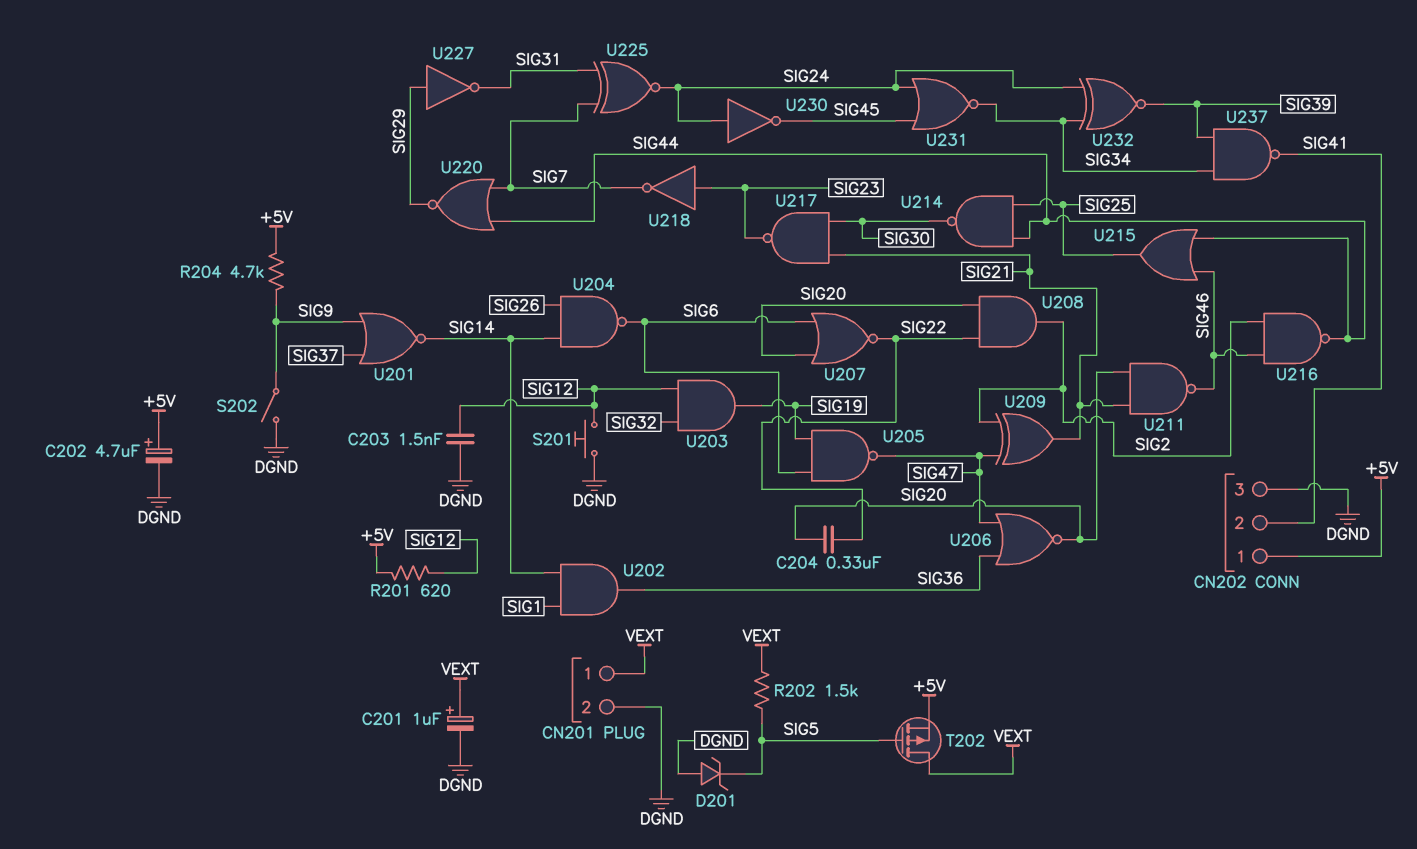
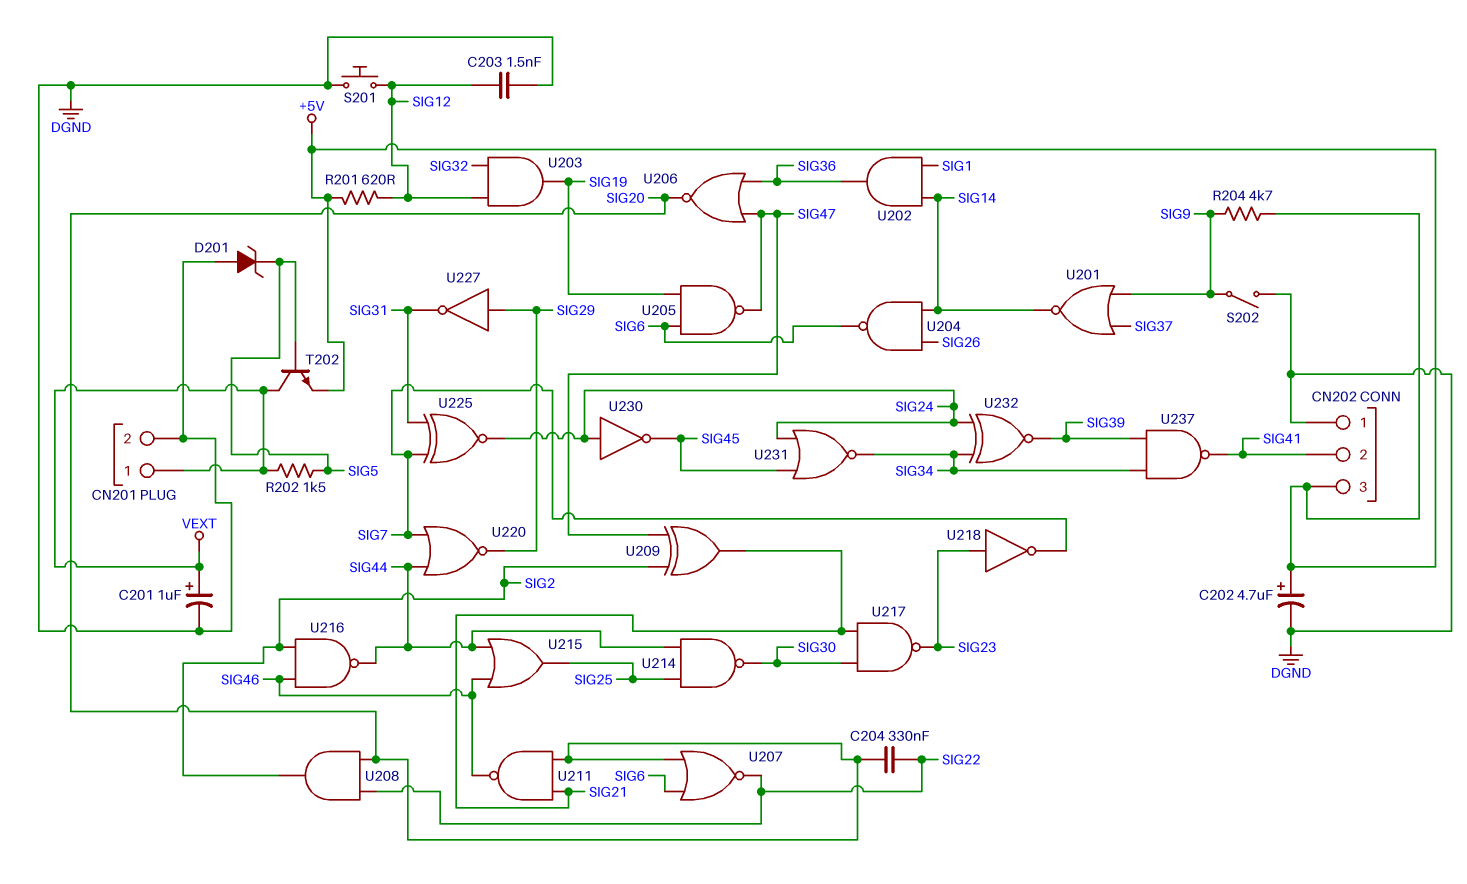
CN202 pin 1: +5V -> DGND
CN202 pin 3: DGND -> +5V
T202: PMOS (G SIG5, D VEXT, S +5V) -> NPN (B SIG5, C VEXT, E +5V)

